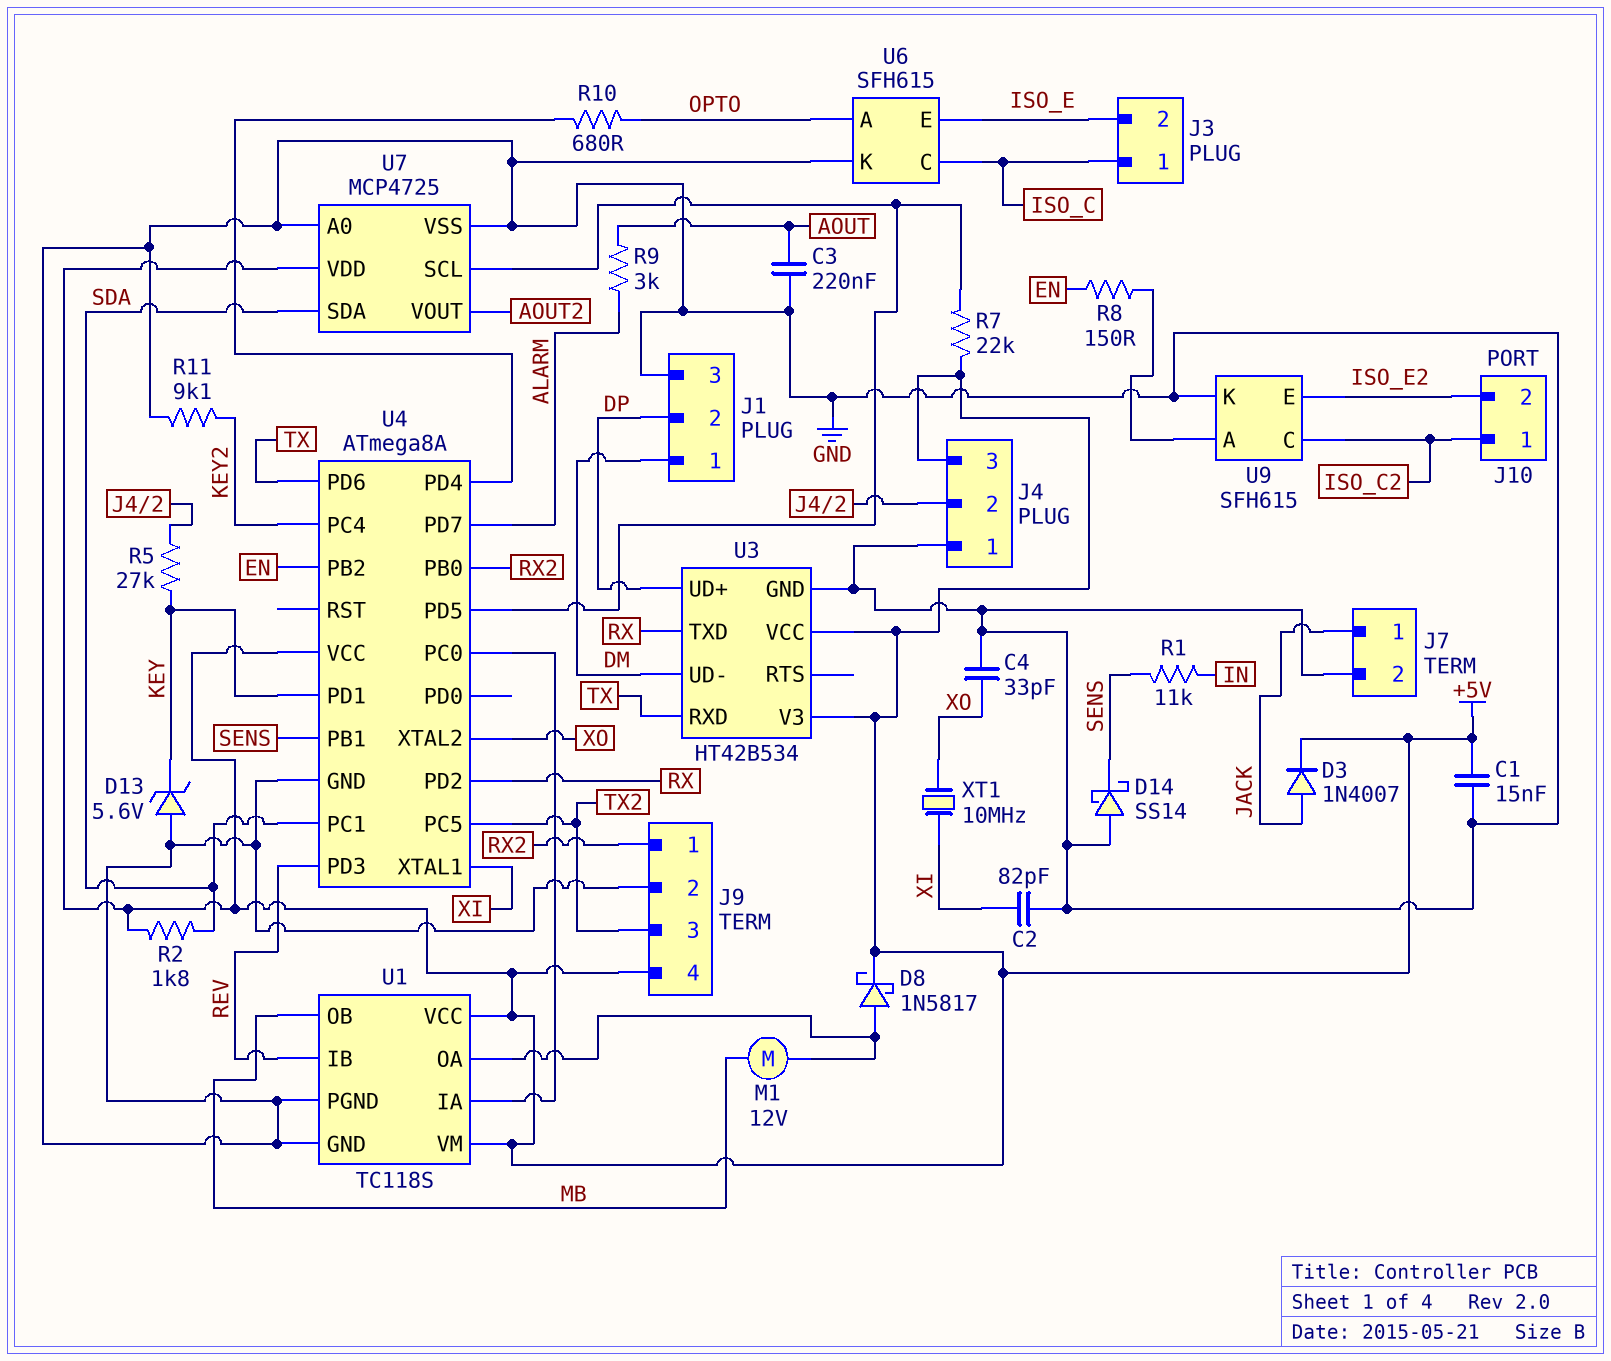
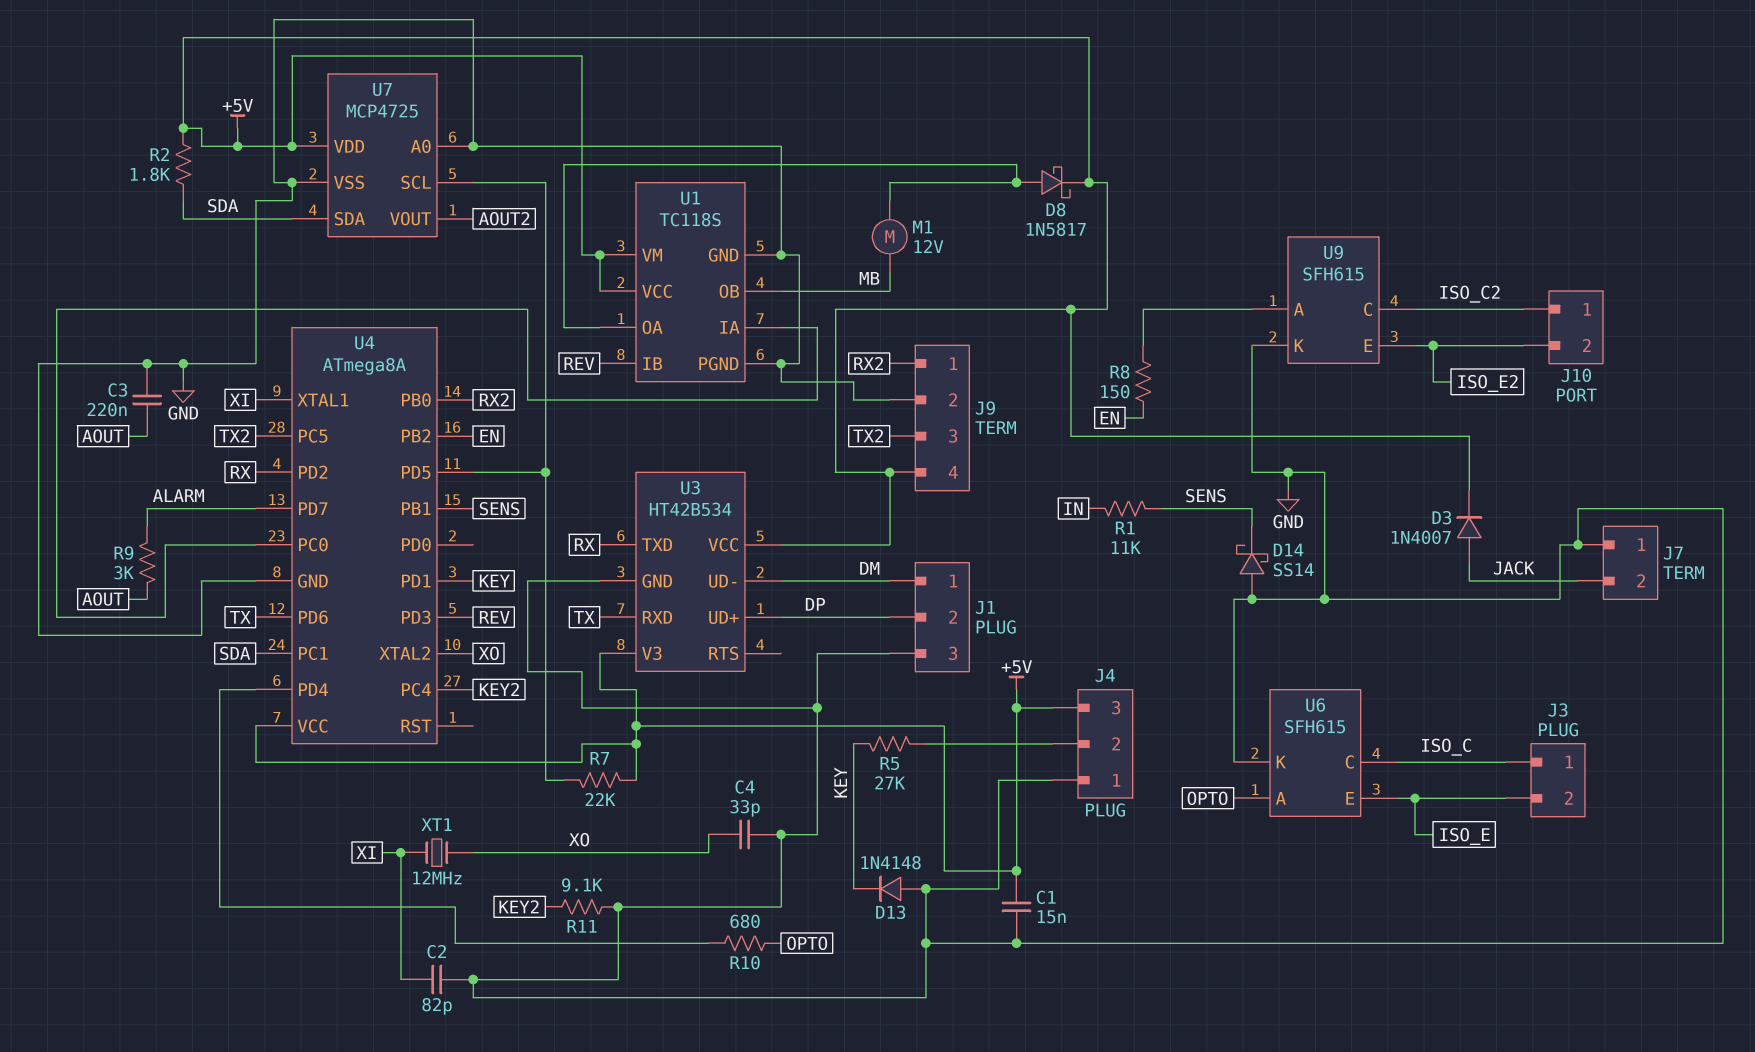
D13: zener 5.6V (A GND, K KEY) -> diode 1N4148 (A GND, K KEY)
J7 pin 1: JACK -> GND
J7 pin 2: GND -> JACK
XT1: 10MHz (XI, XO) -> 12MHz (XI, XO)

